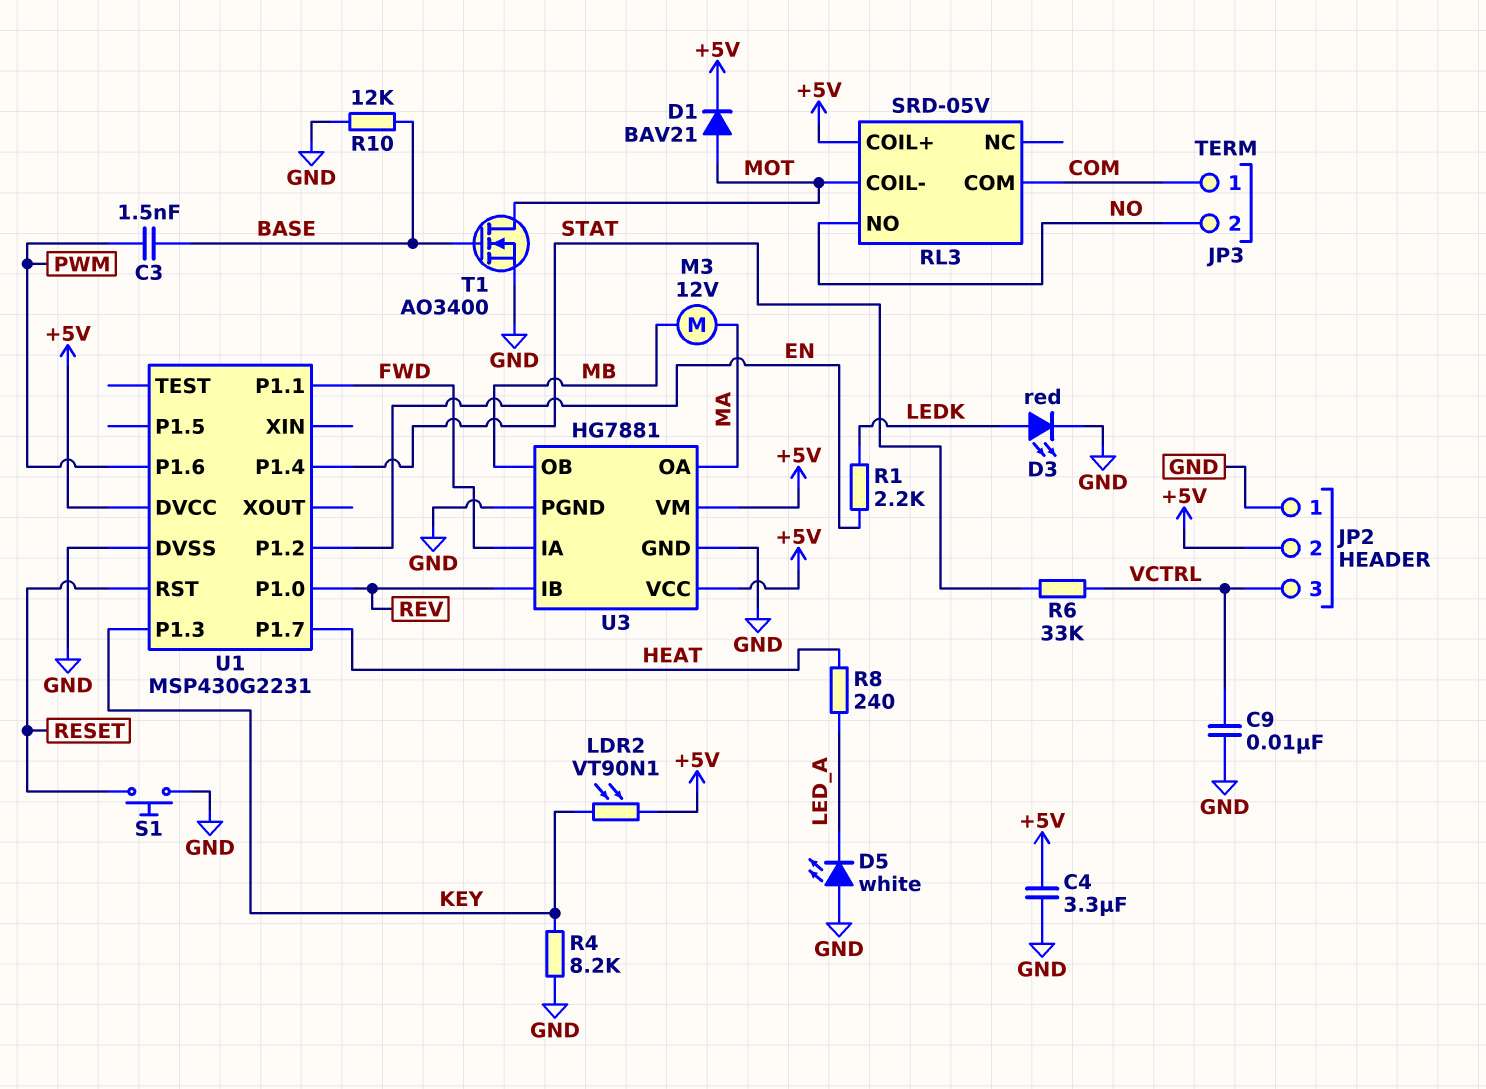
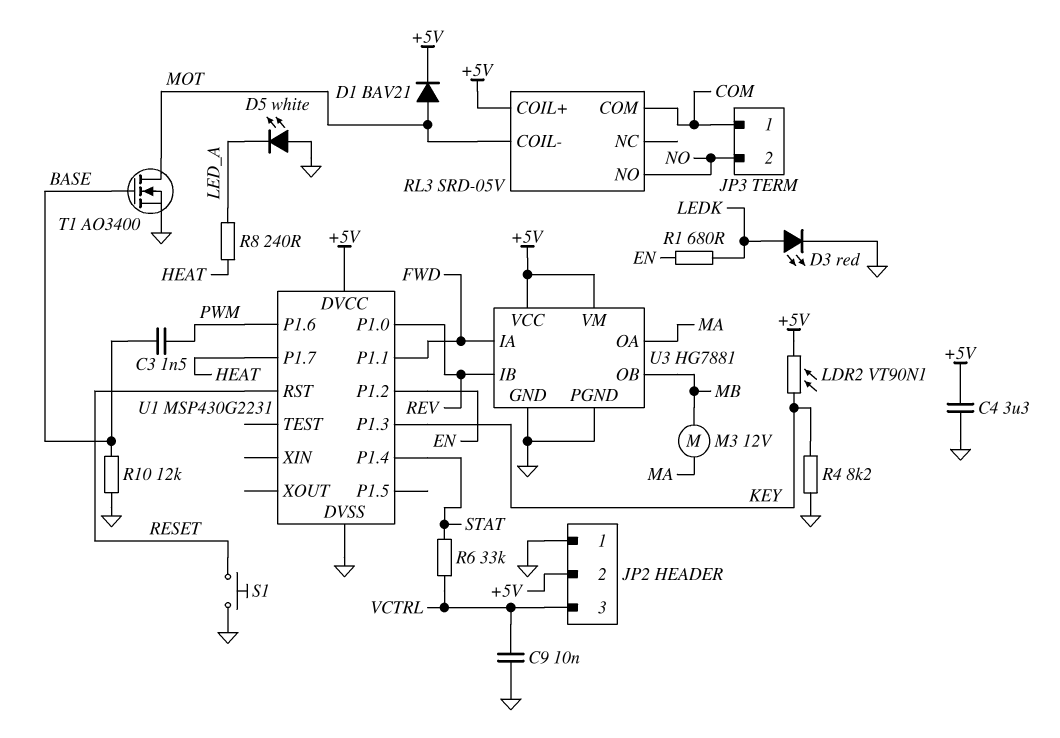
R1: 2.2k (EN, LEDK) -> 680 (EN, LEDK)

